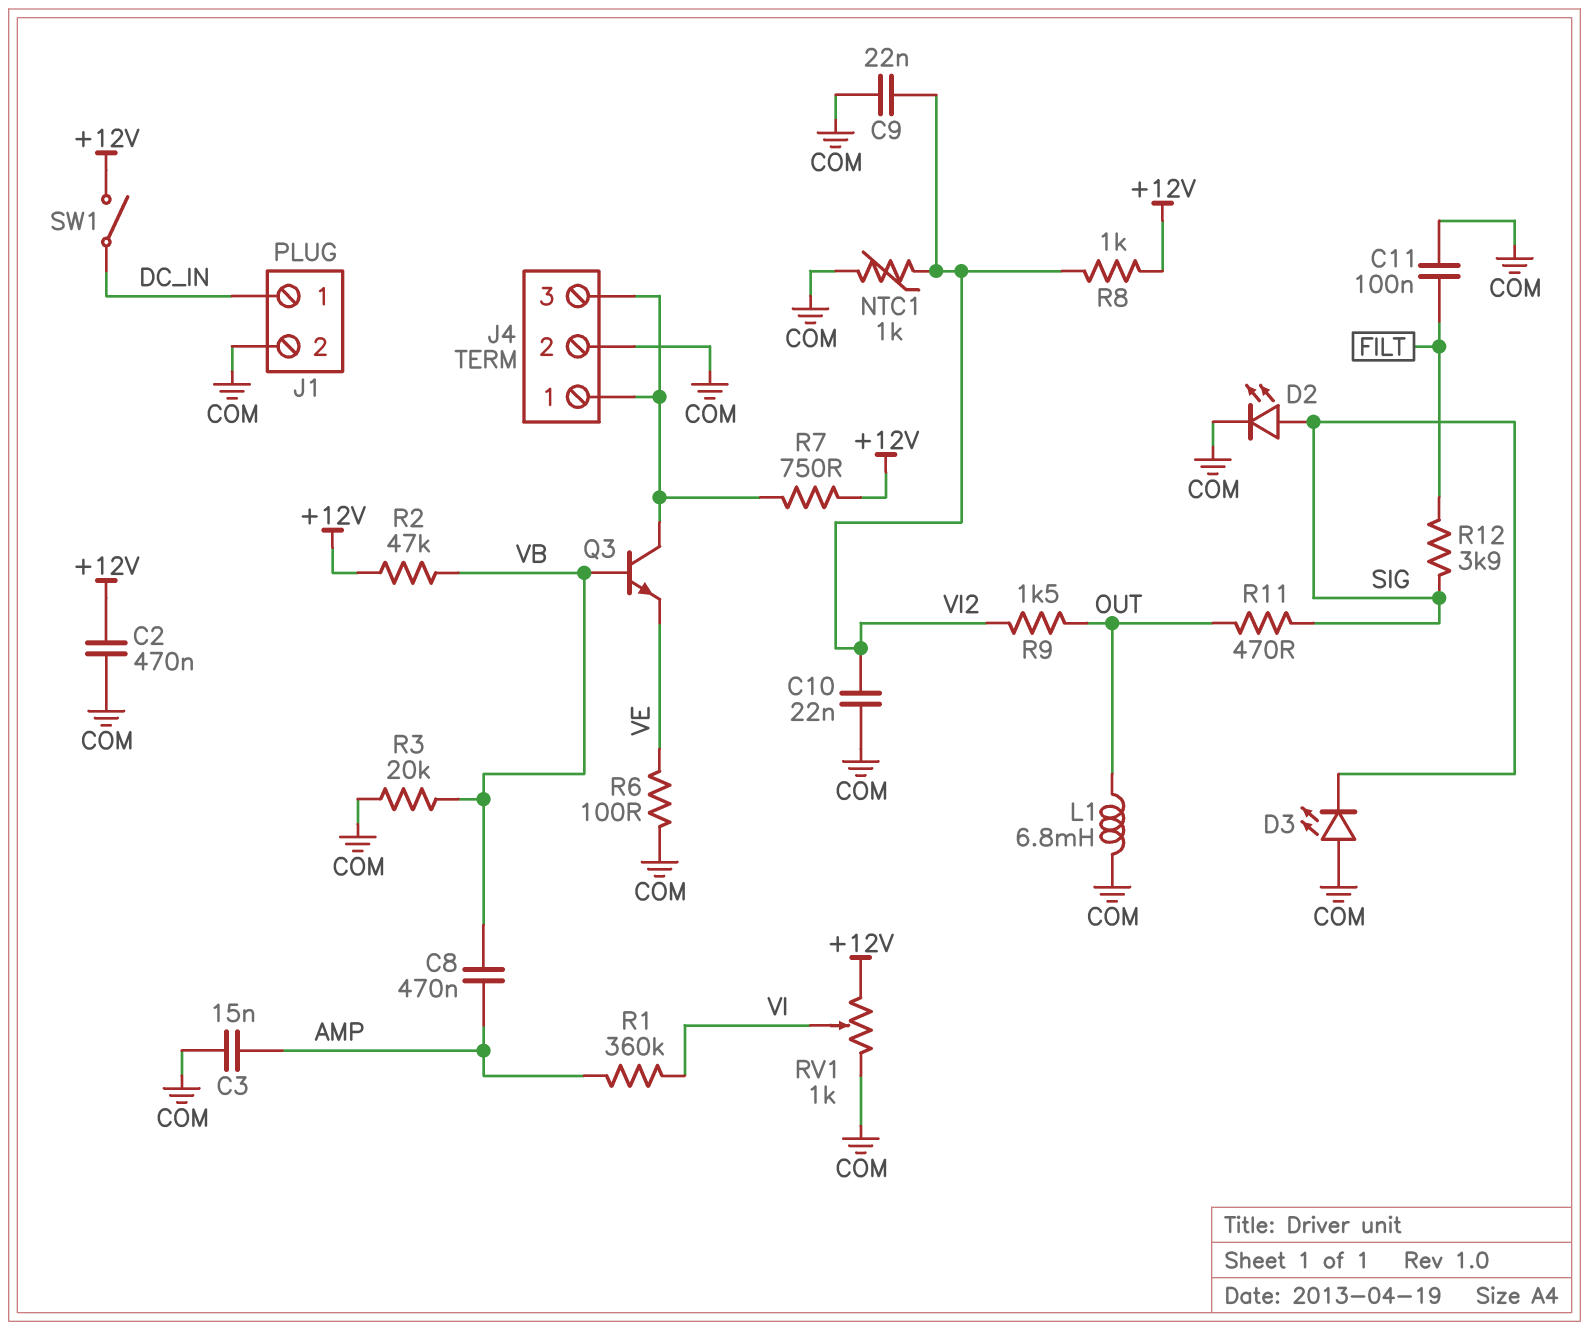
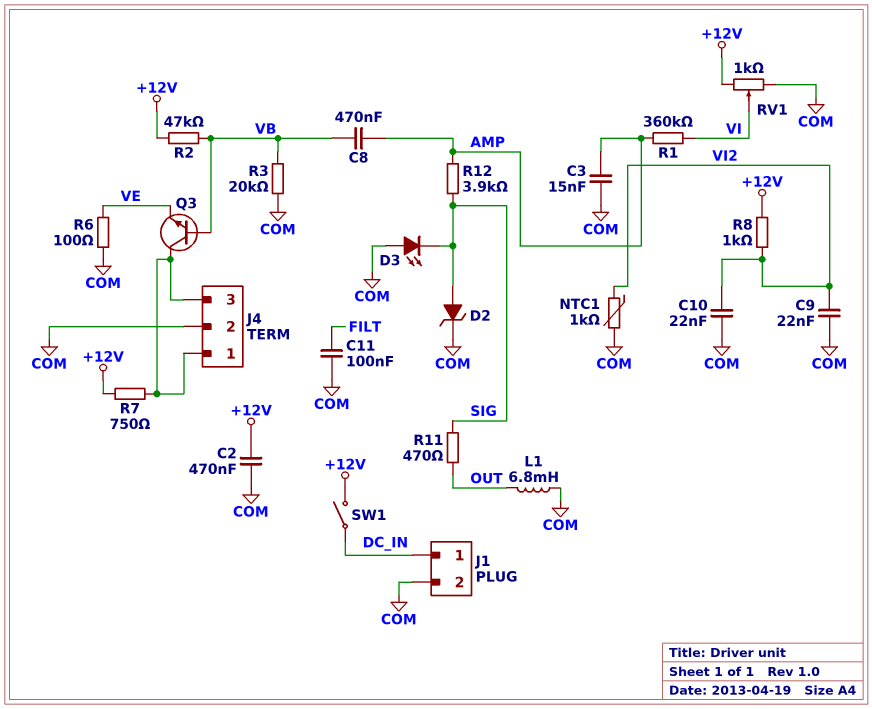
D2: LED (A SIG, K COM) -> zener (A SIG, K COM)
R9: 1.5k (OUT, VI2) -> none
R12: 3.9k (FILT, SIG) -> 3.9k (AMP, SIG)

